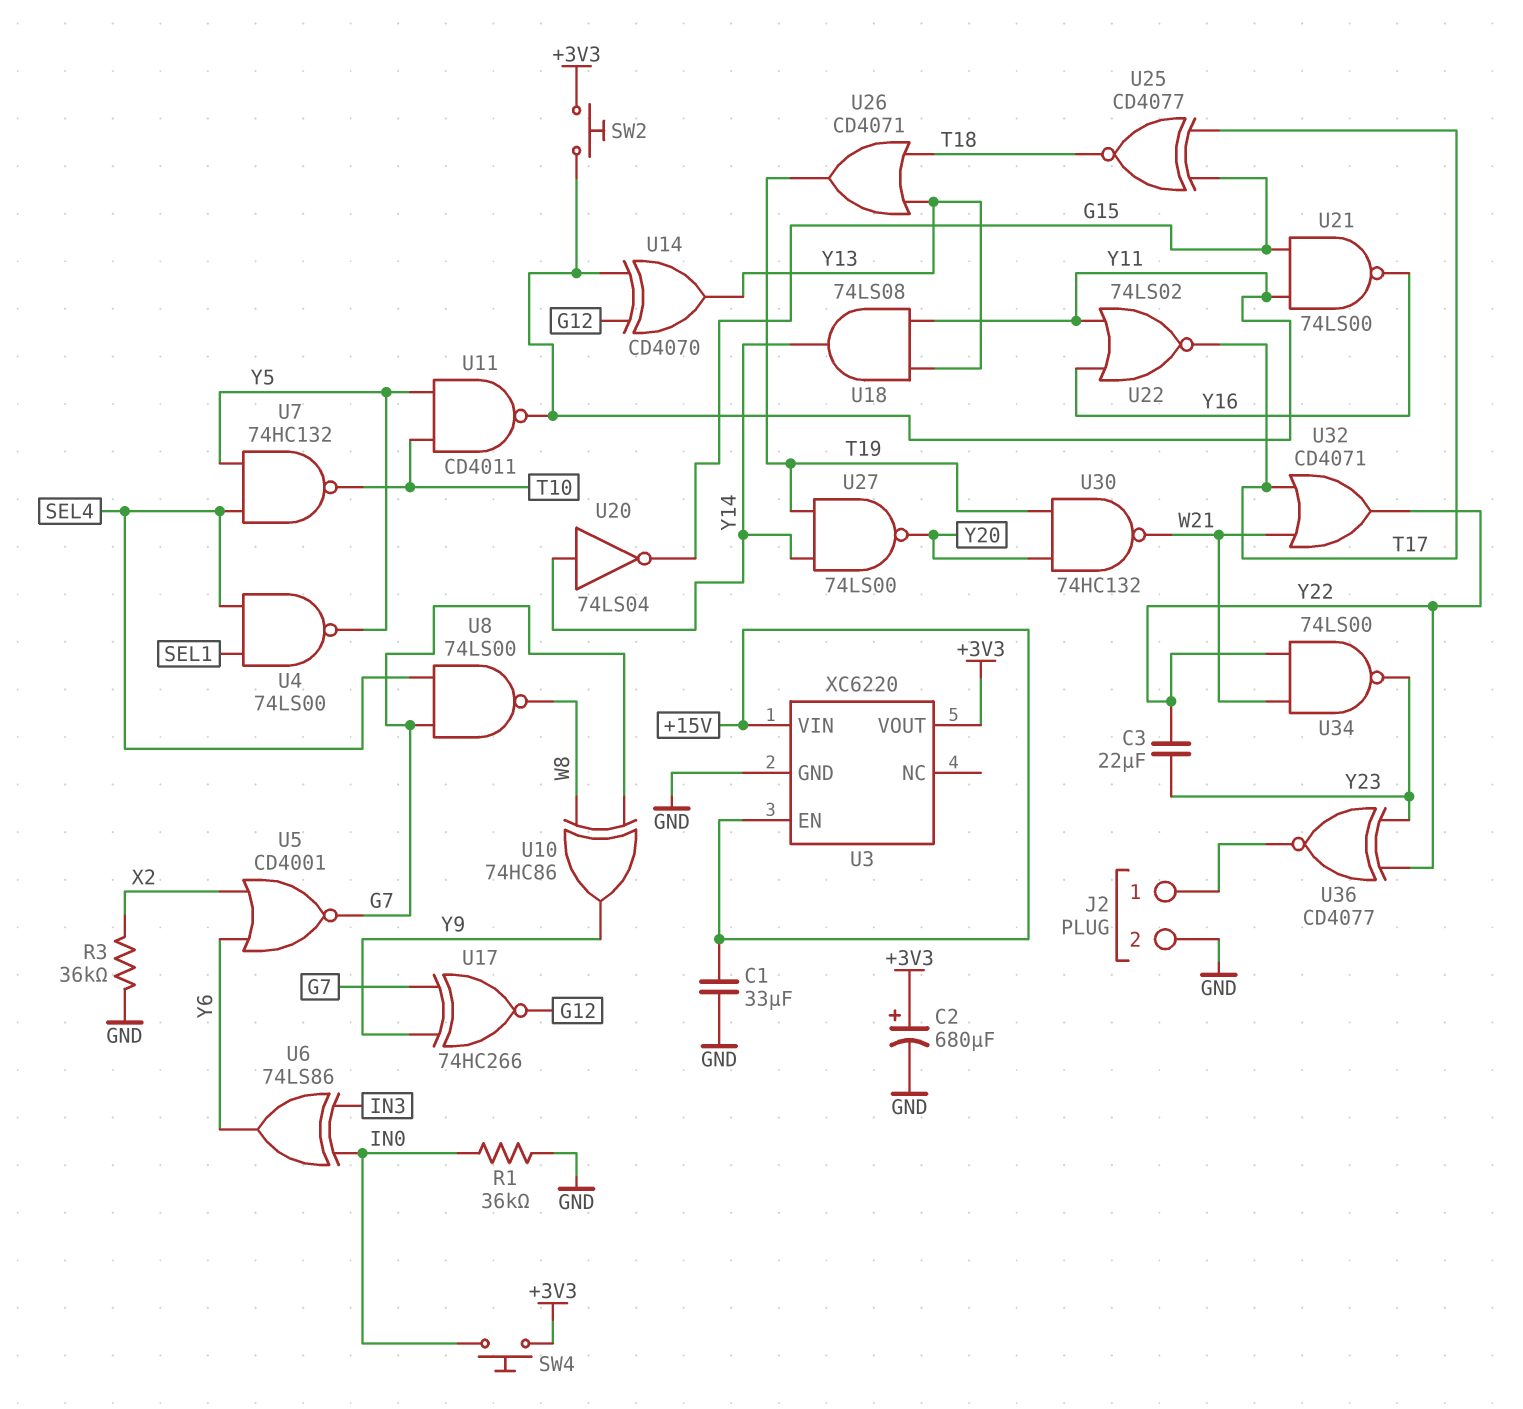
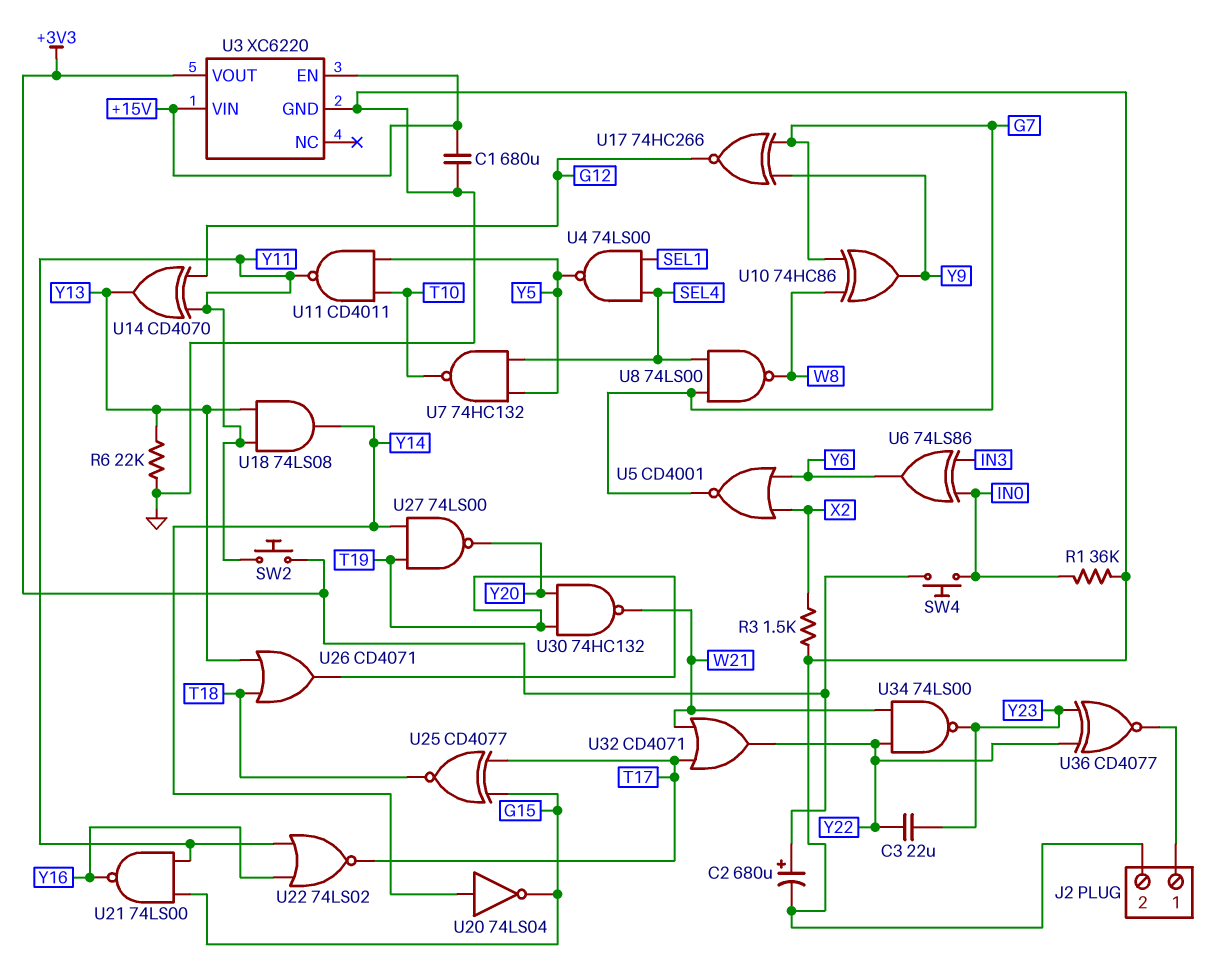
C1: 33uF (+15V, GND) -> 680uF (+15V, GND)
R3: 36k (GND, X2) -> 1.5k (GND, X2)
R6: none -> 22k (GND, Y13)

